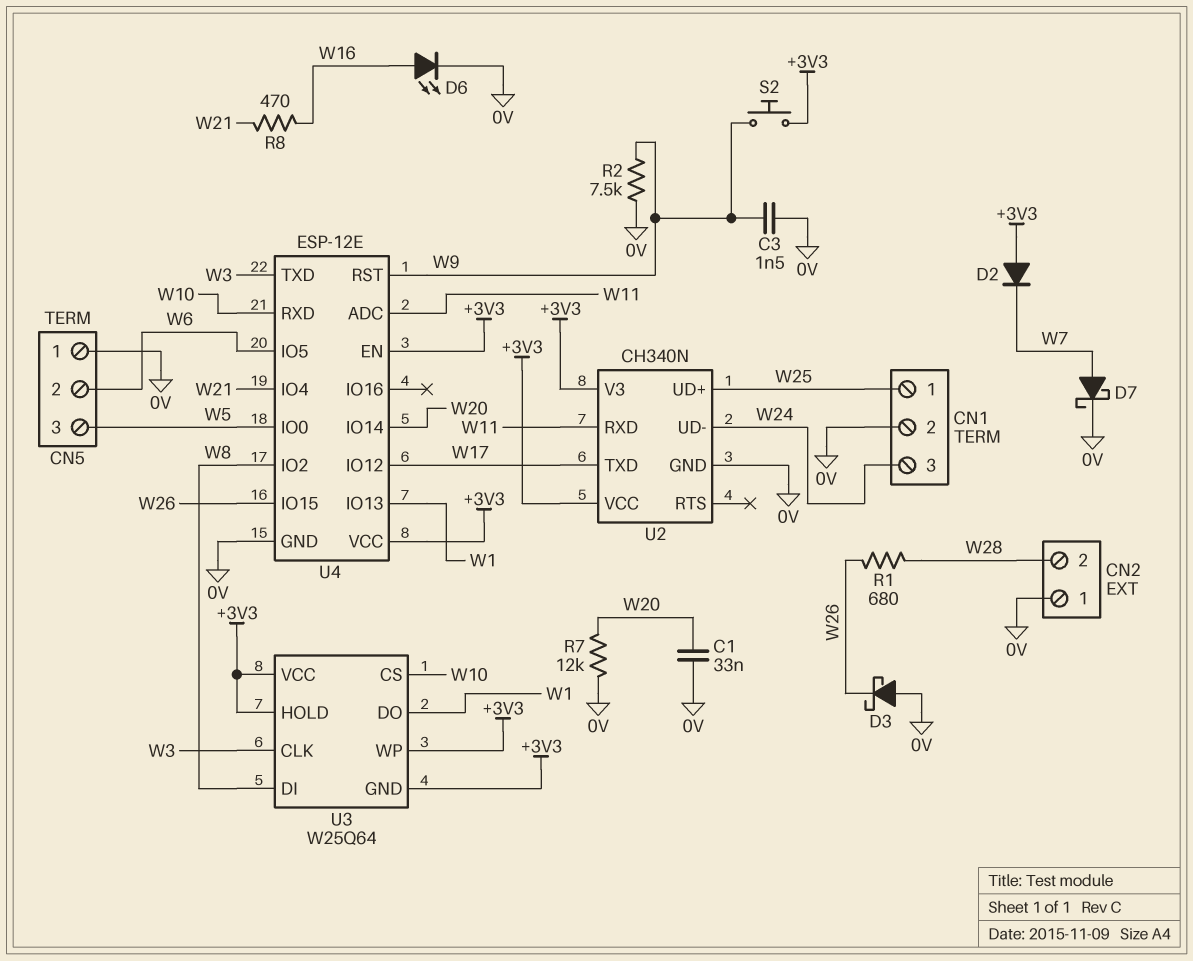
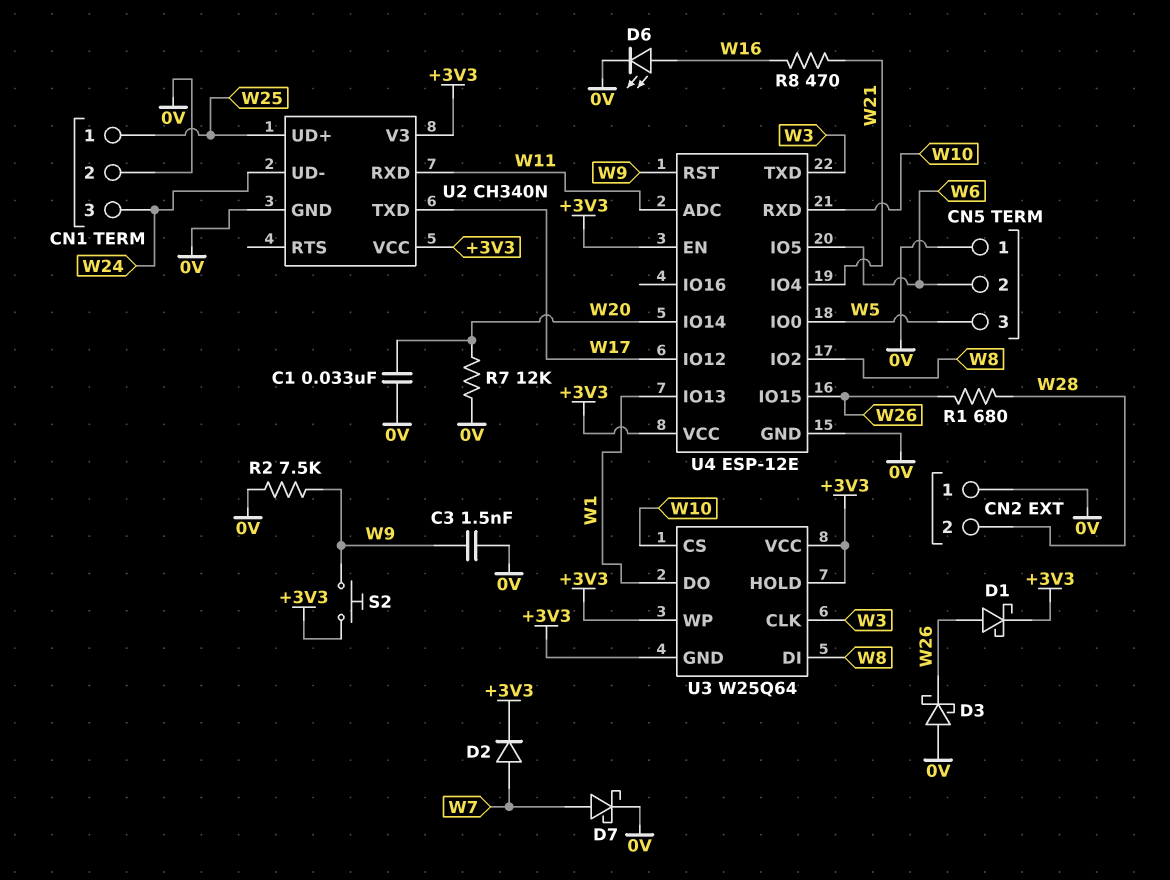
D1: none -> schottky (A W26, K +3V3)
D2: diode (A +3V3, K W7) -> diode (A W7, K +3V3)

